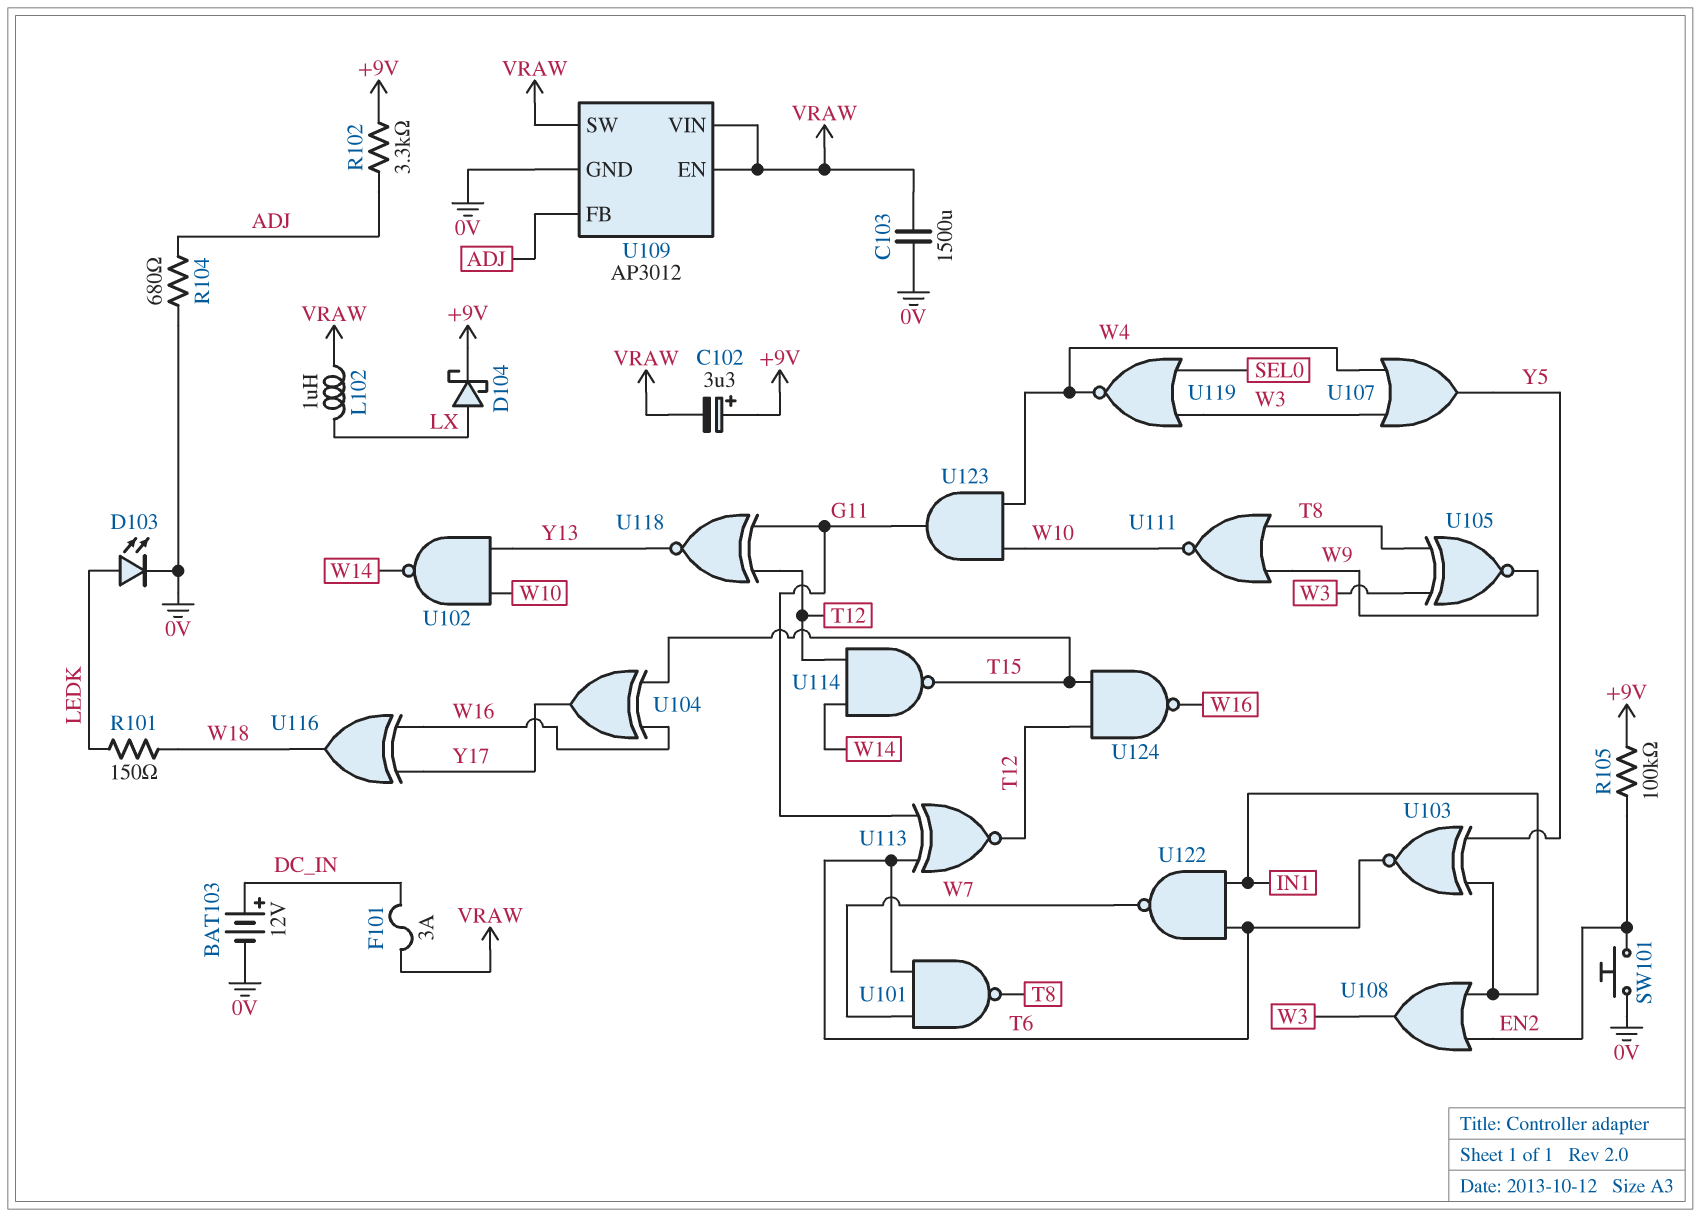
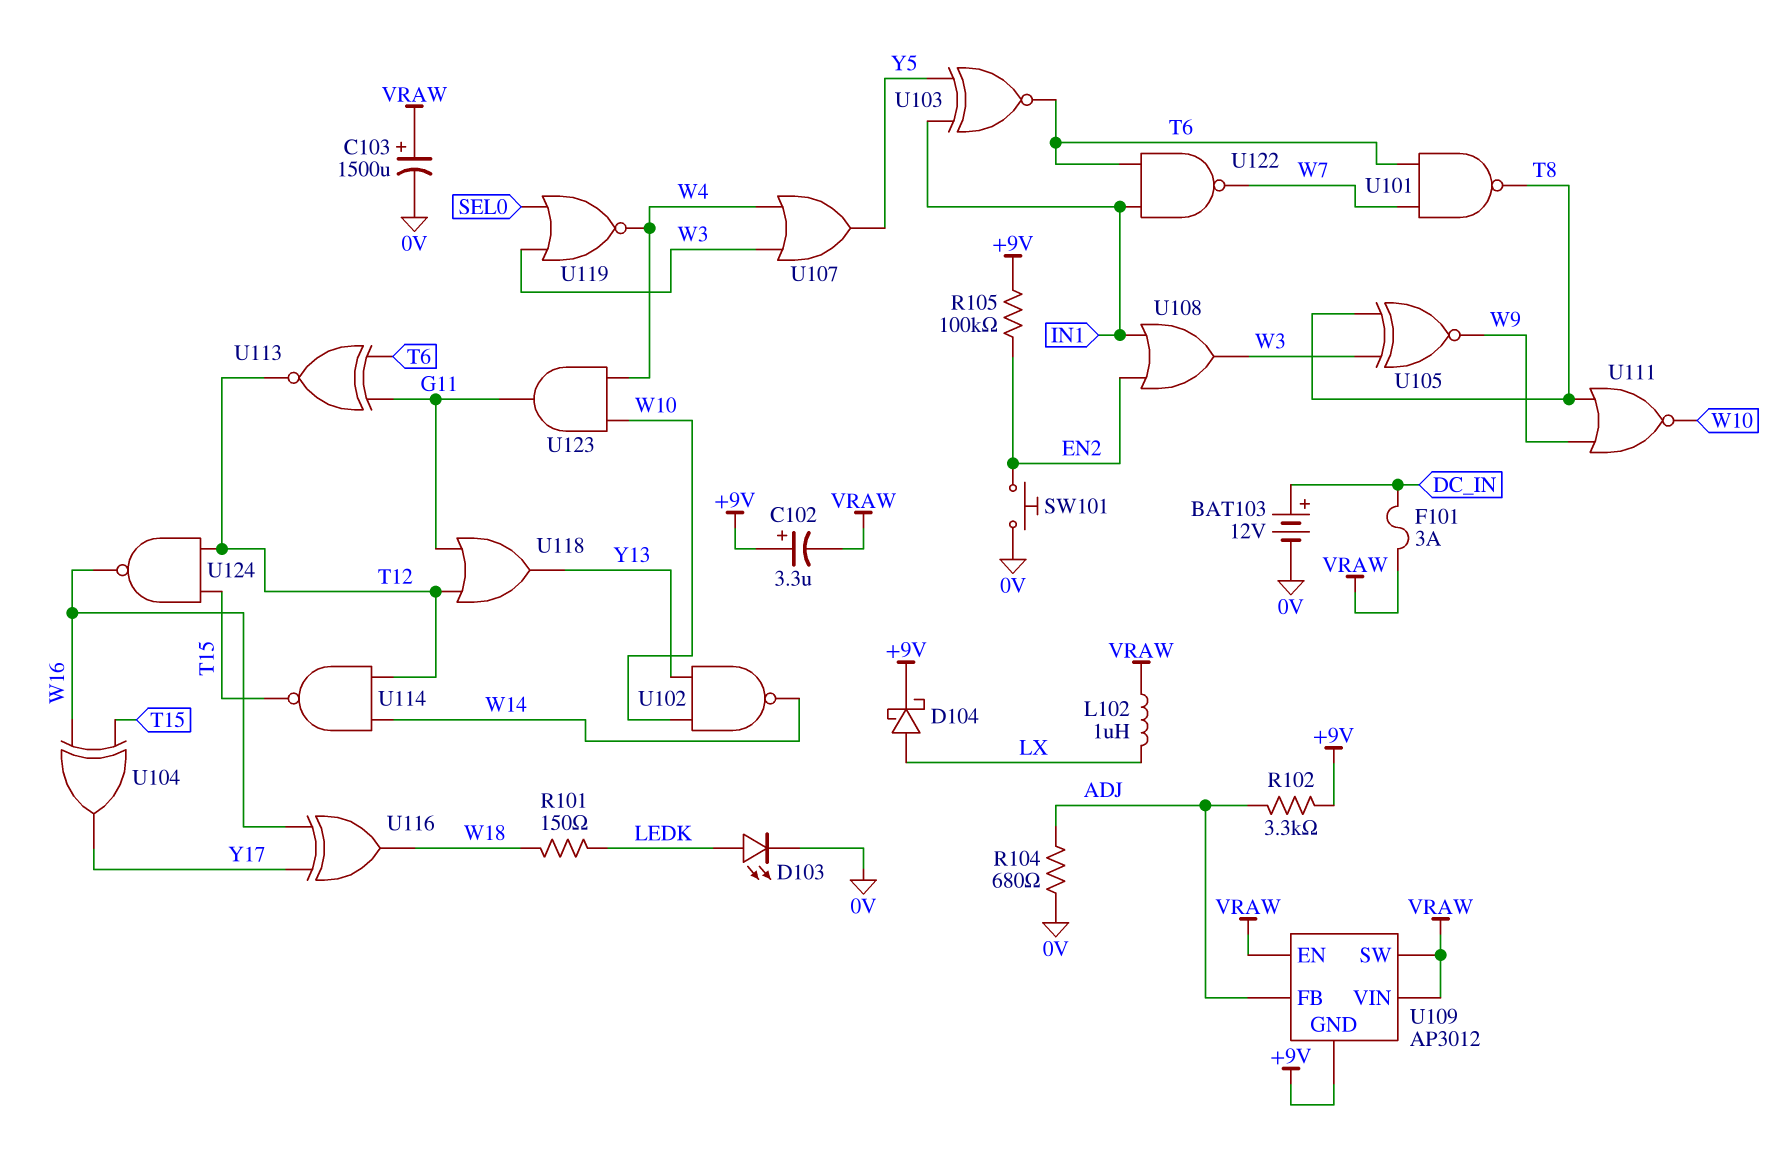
C103: 1500uF (0V, VRAW) -> 1500uF (plus VRAW, minus 0V)
U109 pin GND: 0V -> +9V
U118: XNOR (in G11, in T12, out Y13) -> OR (in G11, in T12, out Y13)

